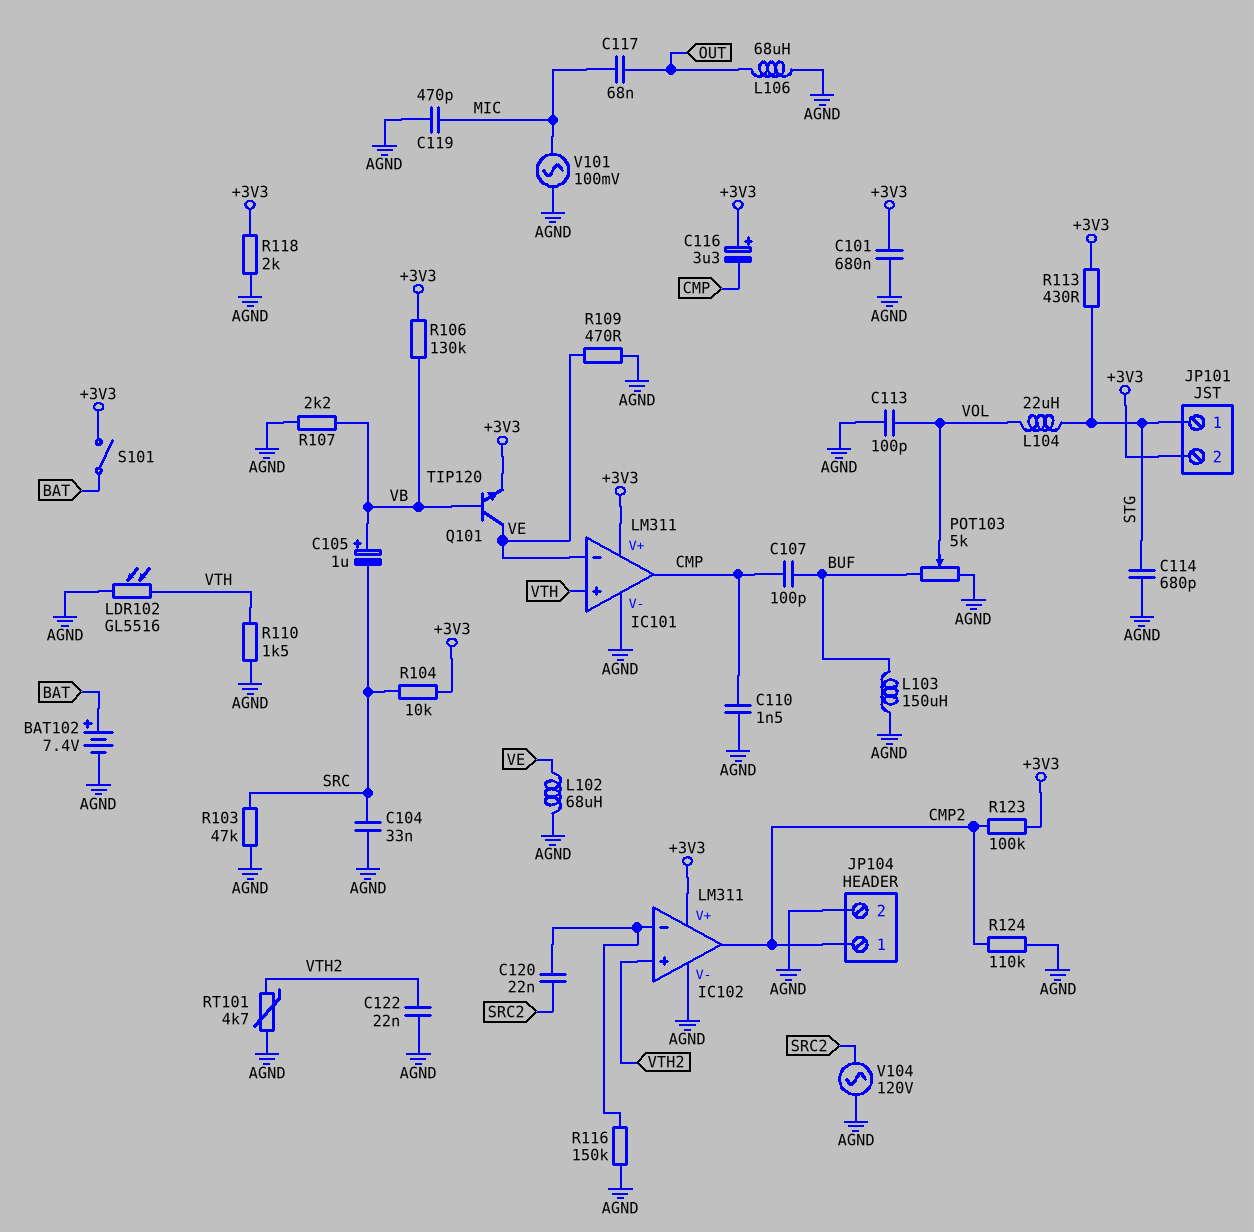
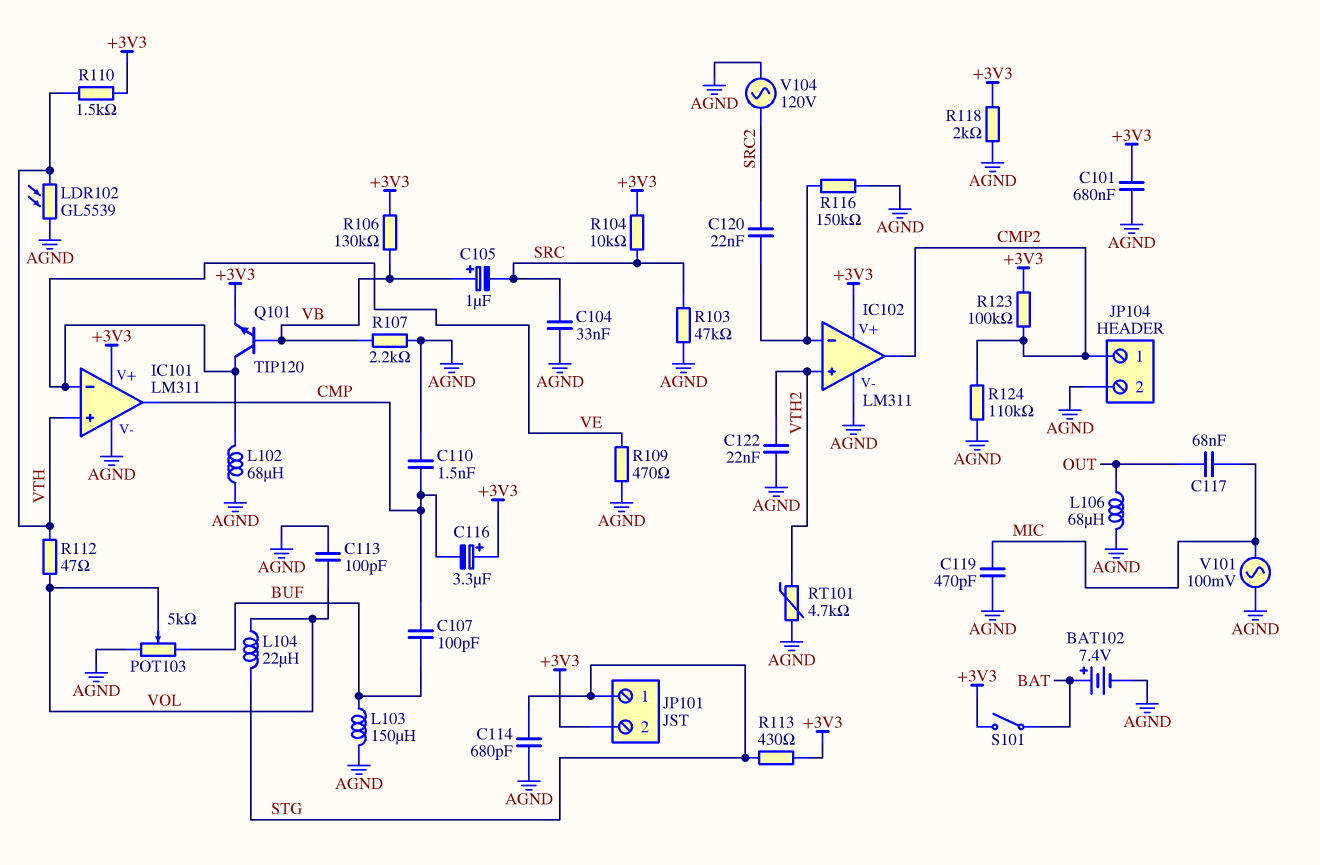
LDR102: GL5516 (AGND, VTH) -> GL5539 (AGND, VTH)
R110: 1.5k (AGND, VTH) -> 1.5k (+3V3, VTH)
R112: none -> 47 (VOL, VTH)

